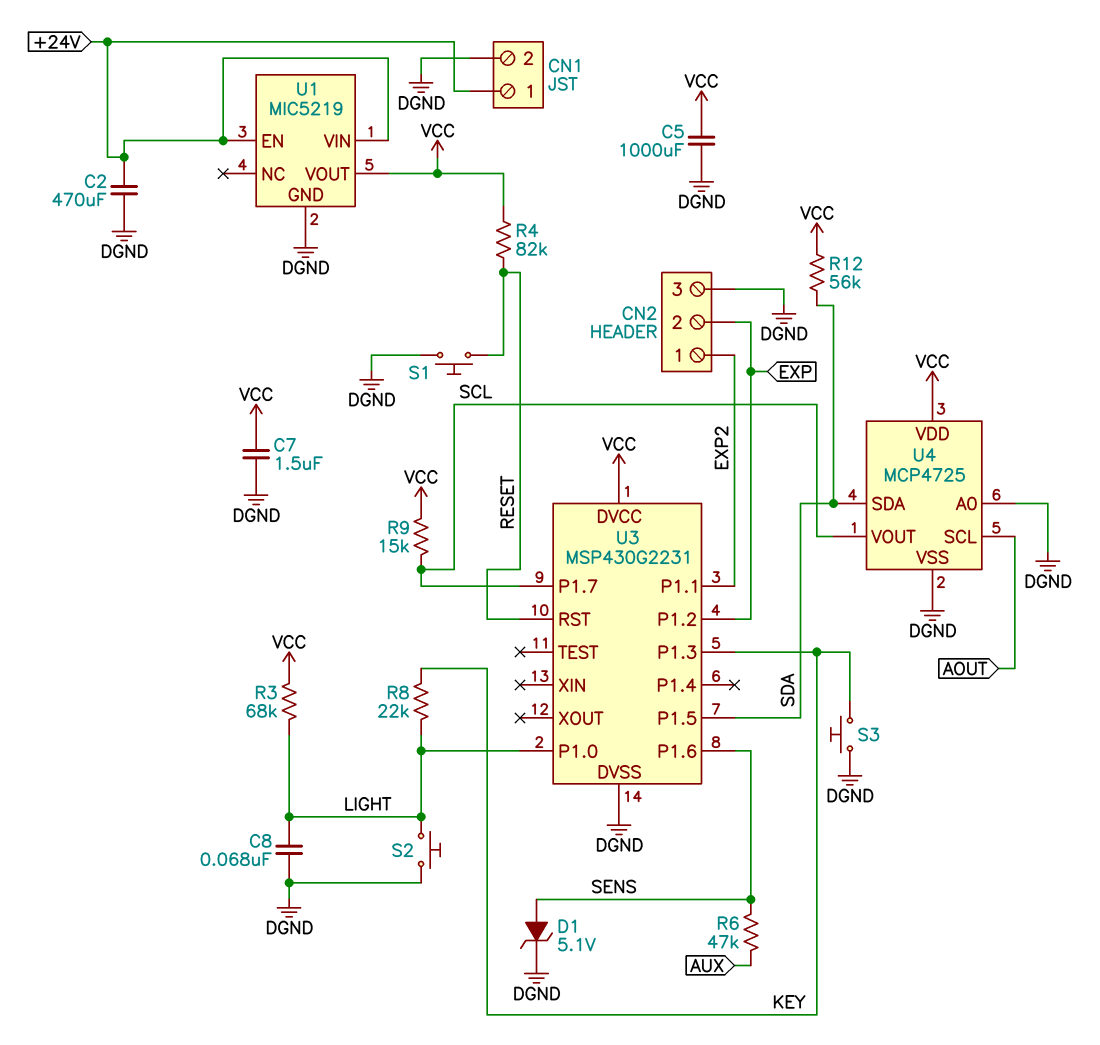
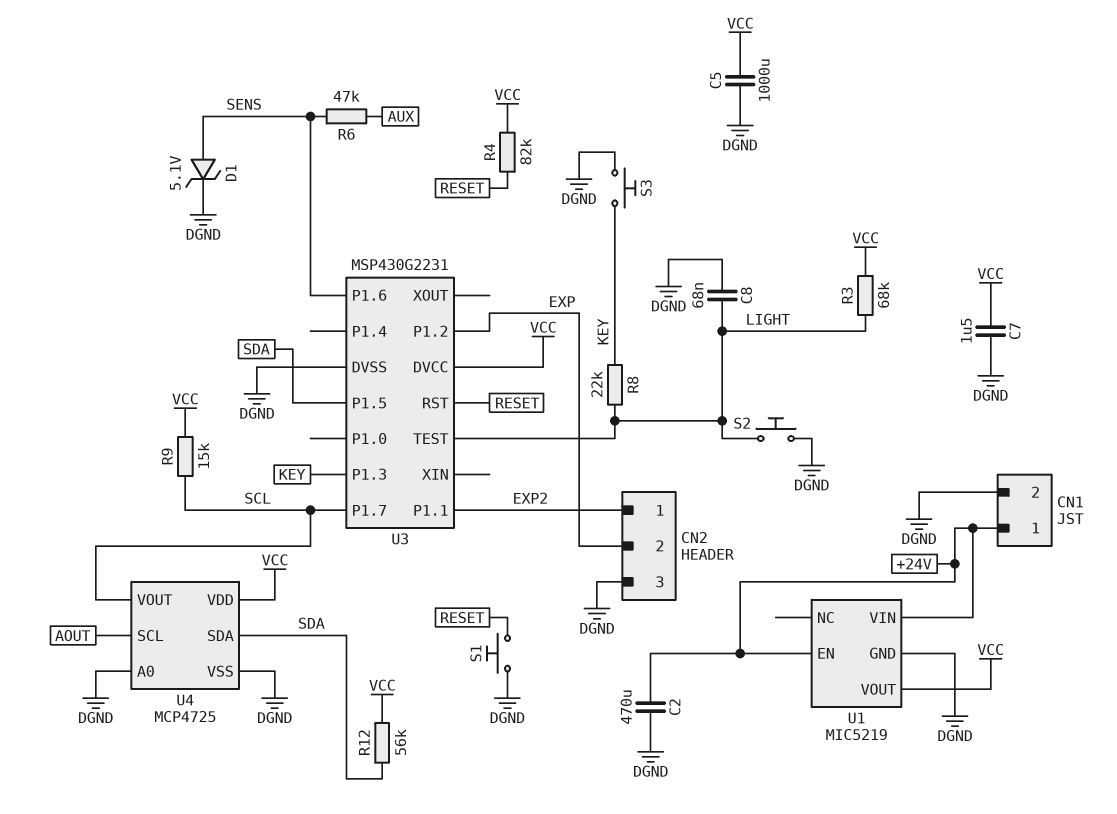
U3 pin P1.0: LIGHT -> none
U3 pin TEST: none -> LIGHT

